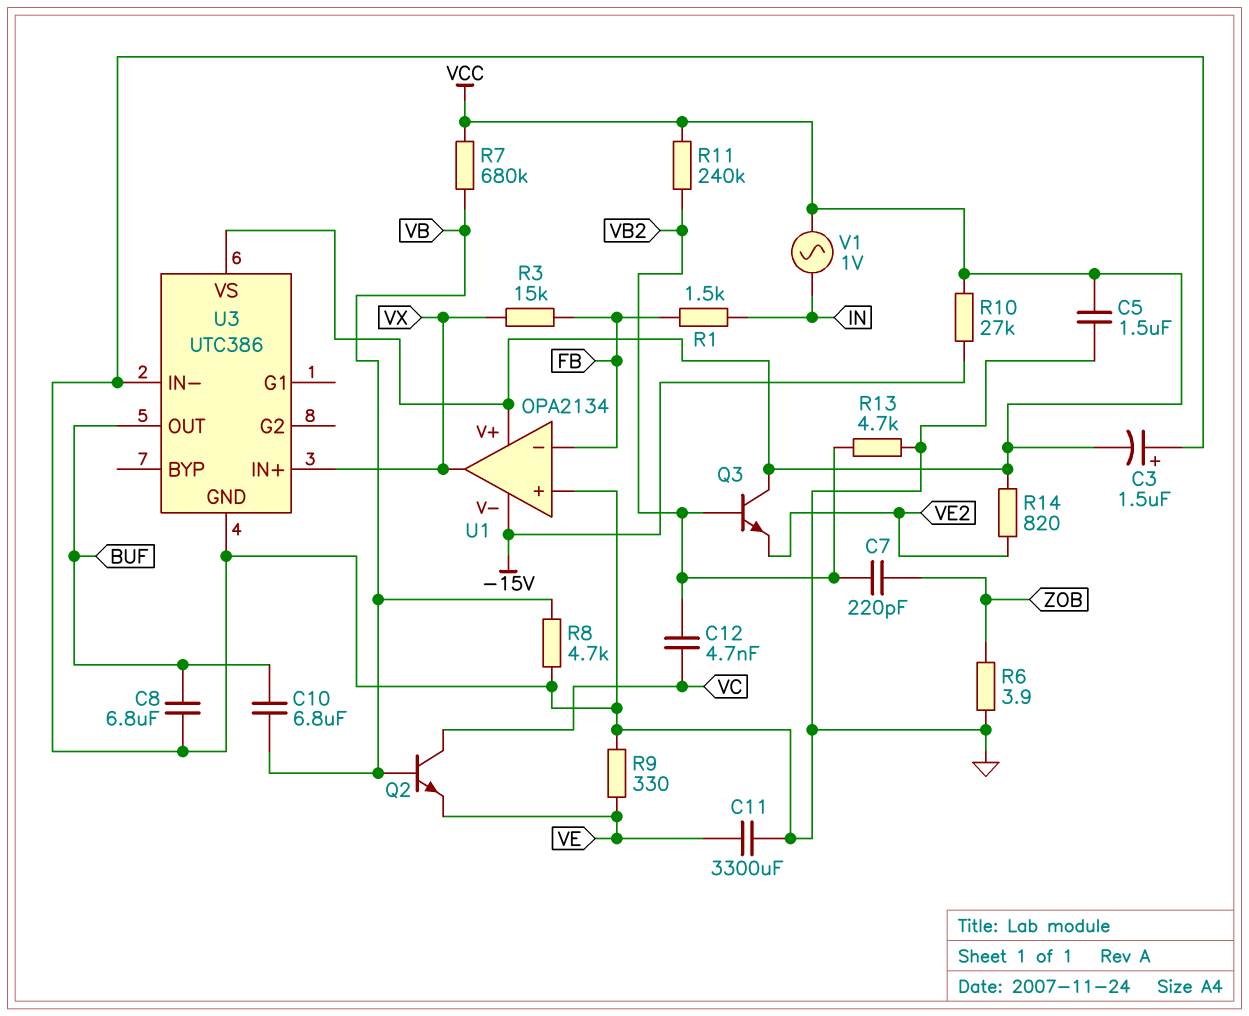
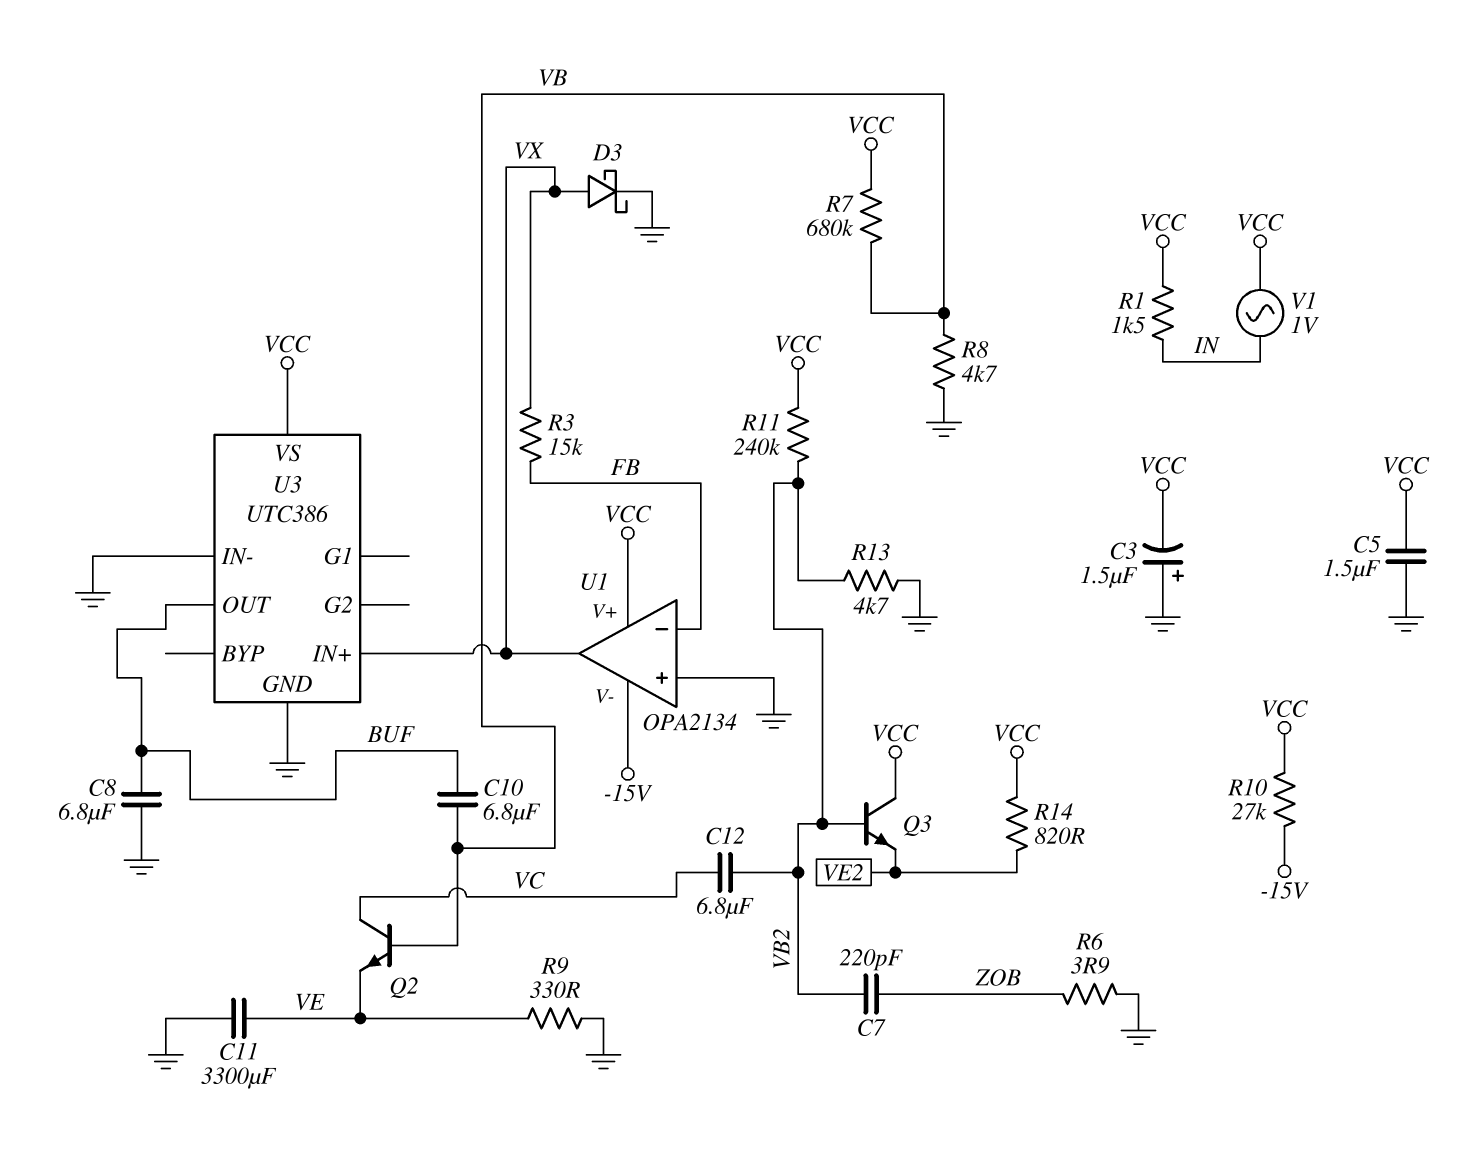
C12: 4.7nF (VB2, VC) -> 6.8uF (VB2, VC)
D3: none -> schottky (A VX, K GND)
R1: 1.5k (FB, IN) -> 1.5k (IN, VCC)

